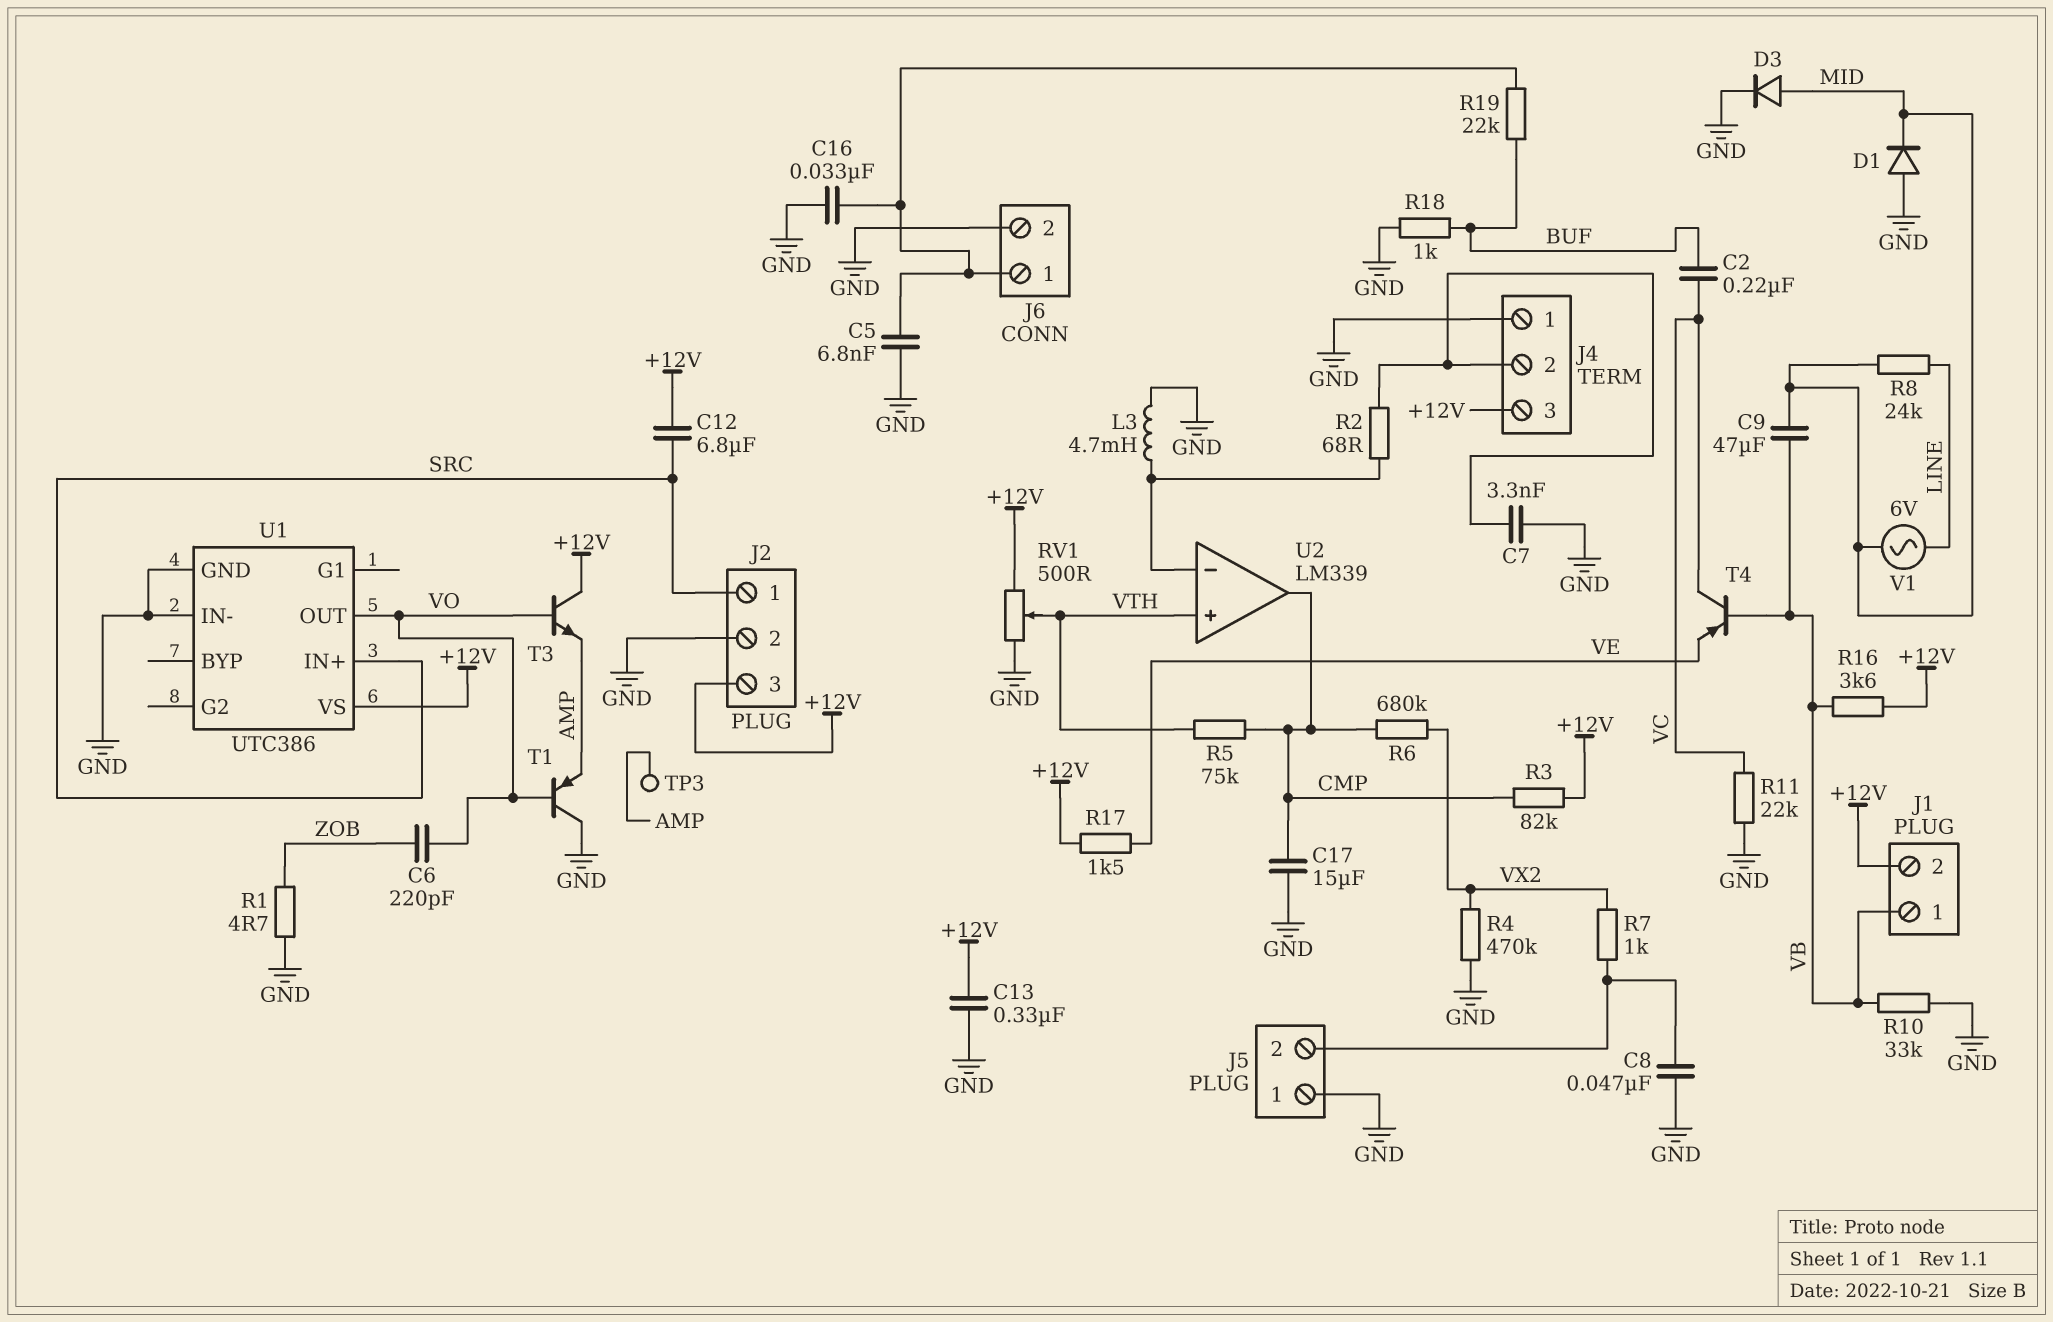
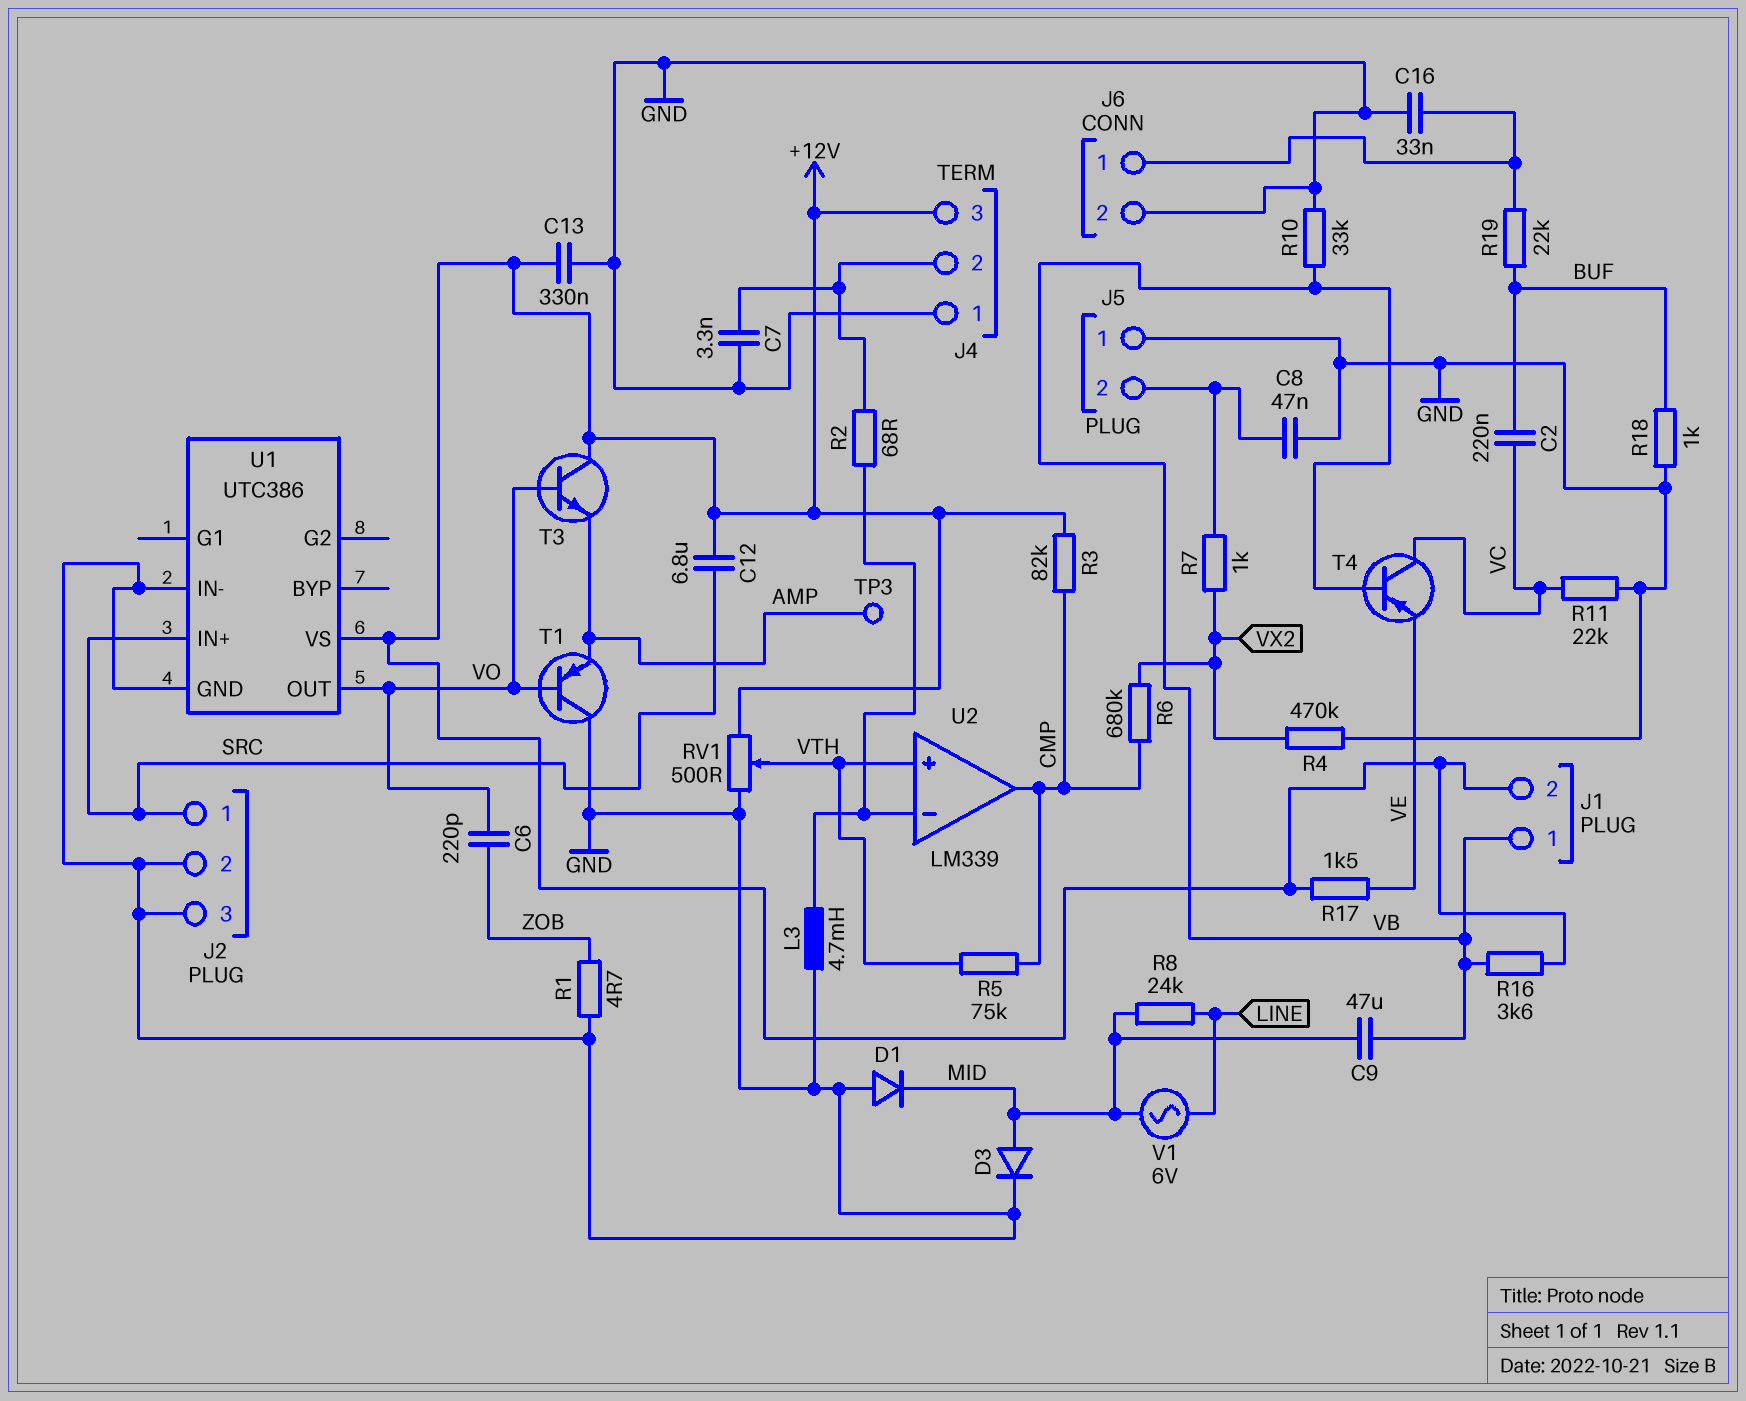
C5: 6.8nF (GND, J6/1) -> none
C17: 15uF (CMP, GND) -> none
J2 pin 3: +12V -> GND

